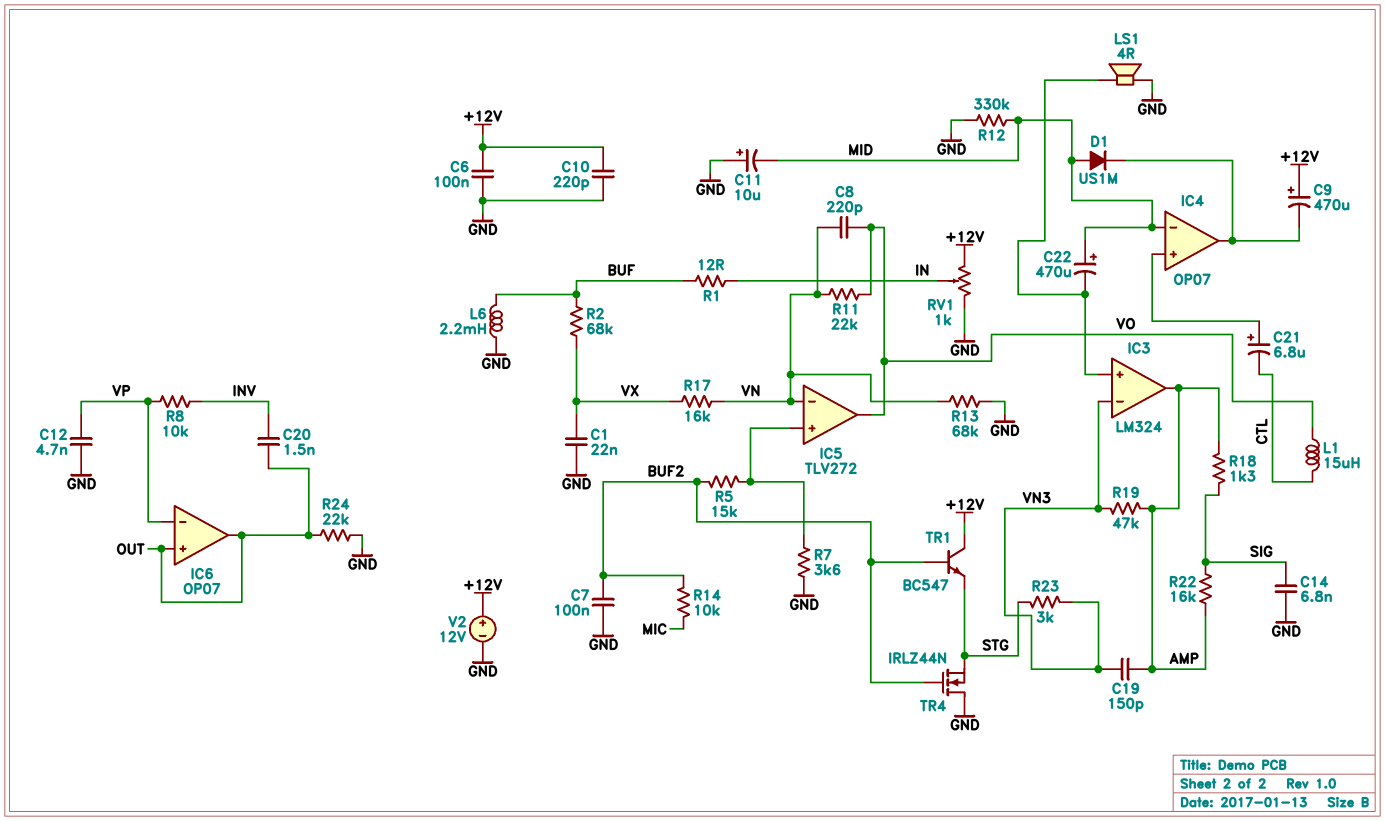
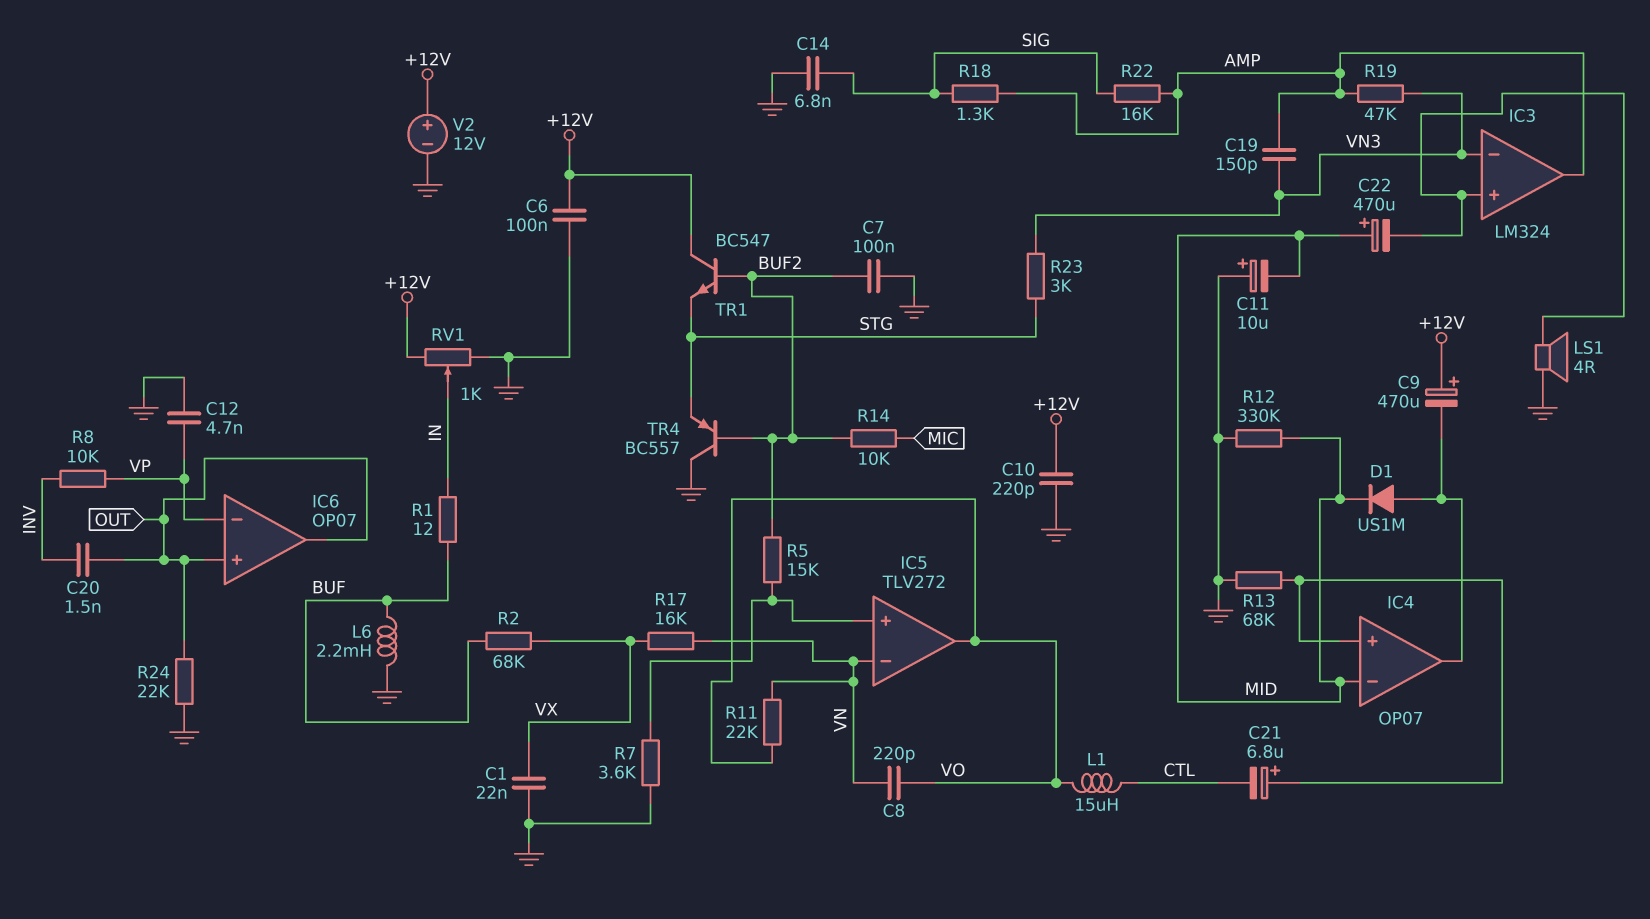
D1: diode US1M (A MID, K IC4/out) -> diode US1M (A IC4/out, K MID)
R13: 68k (GND, VN) -> 68k (GND, IC4/in+)
TR4: NMOS IRLZ44N (G BUF2, D GND, S STG) -> PNP BC557 (B BUF2, C GND, E STG)

